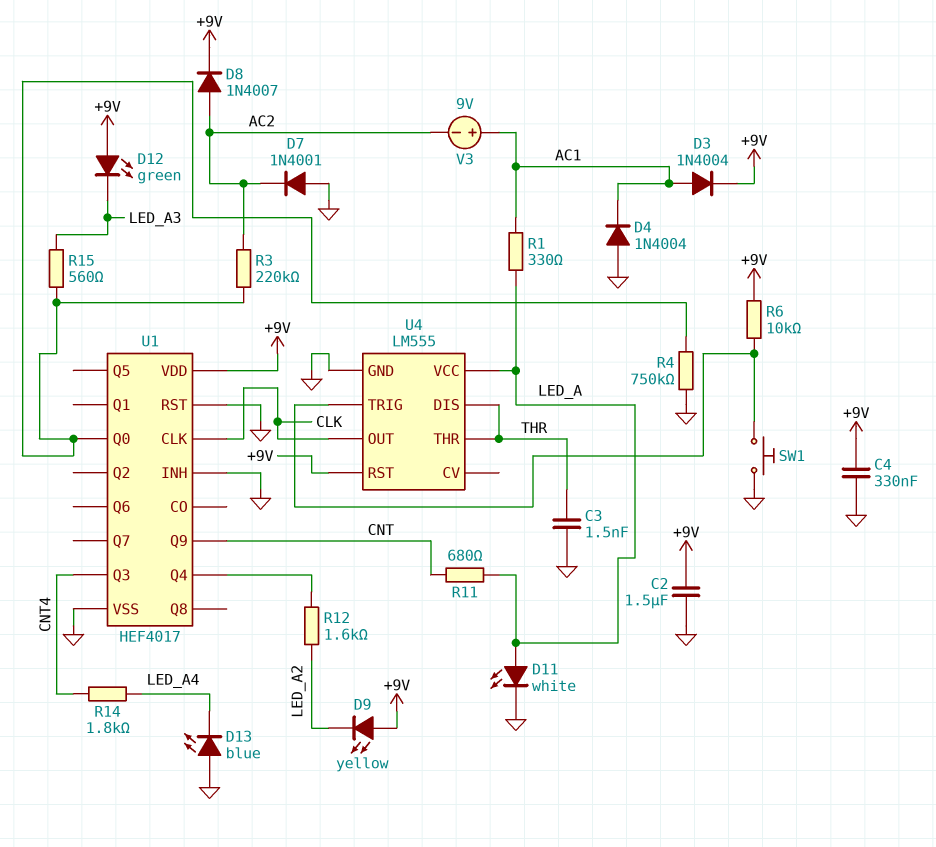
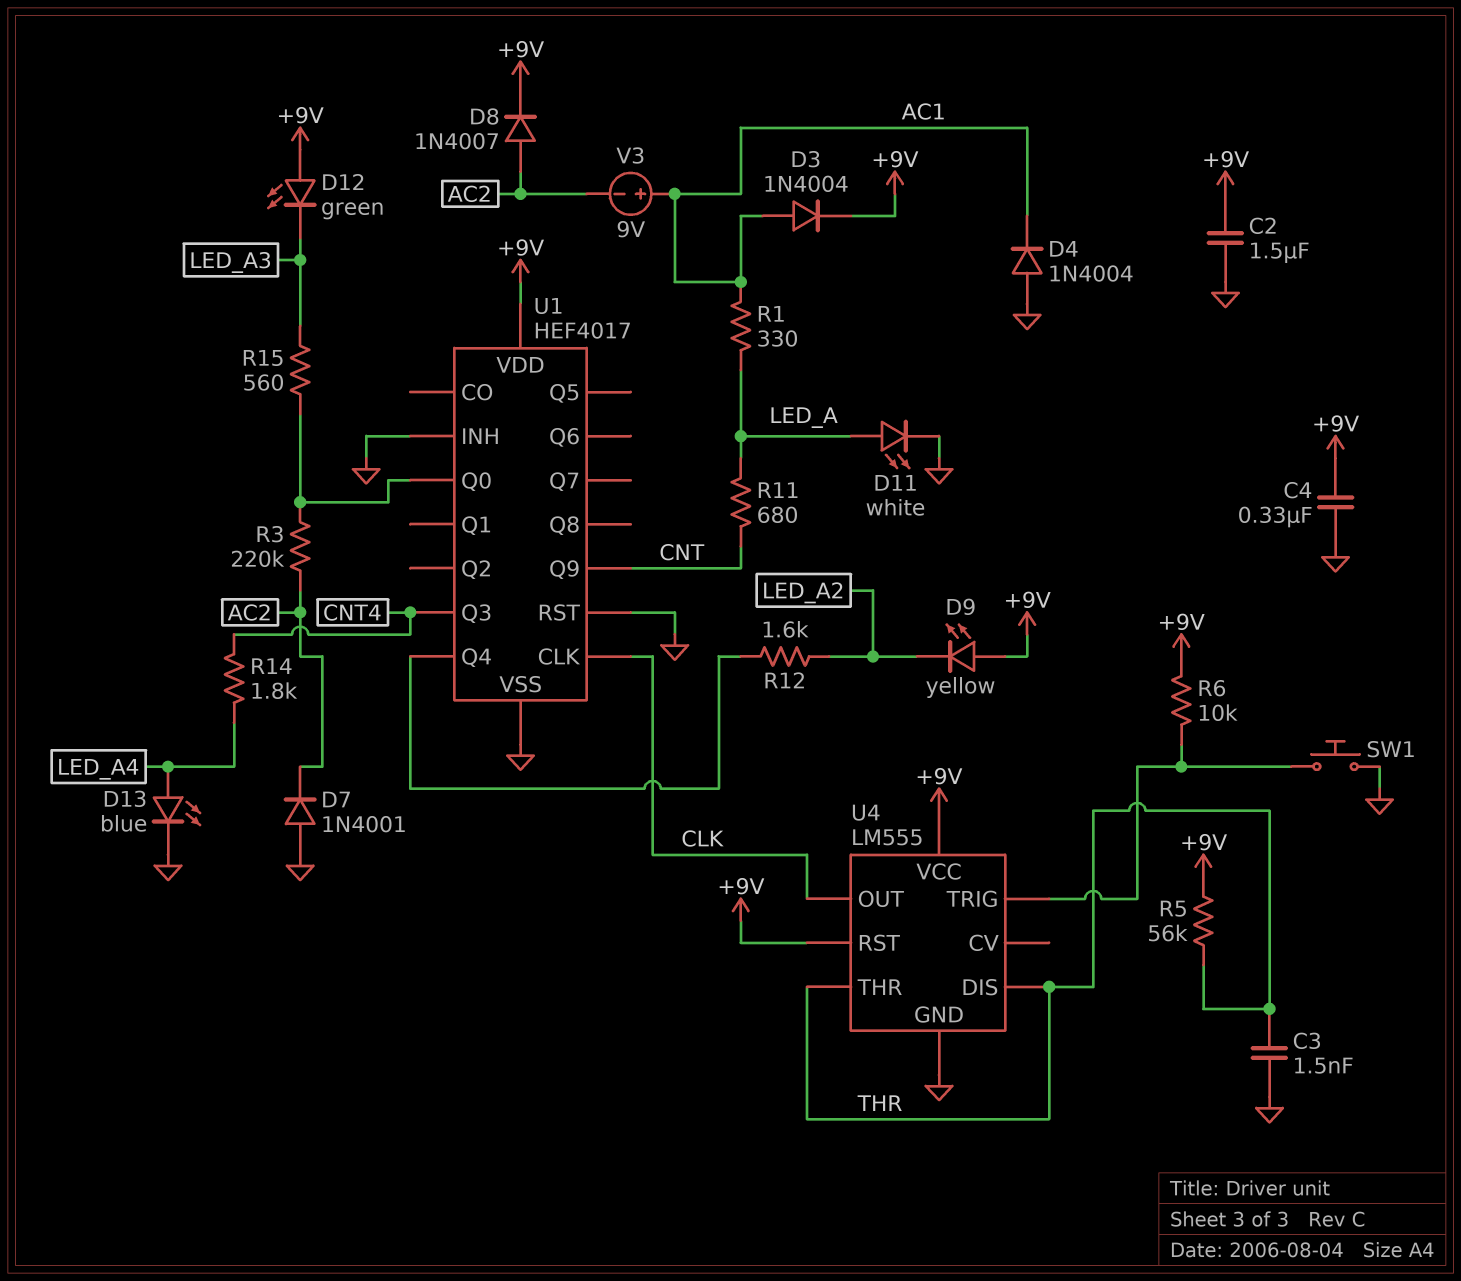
D13: LED blue (A GND, K LED_A4) -> LED blue (A LED_A4, K GND)
R4: 750k (GND, U1/Q0) -> none
R5: none -> 56k (+9V, THR)
U4 pin VCC: LED_A -> +9V

